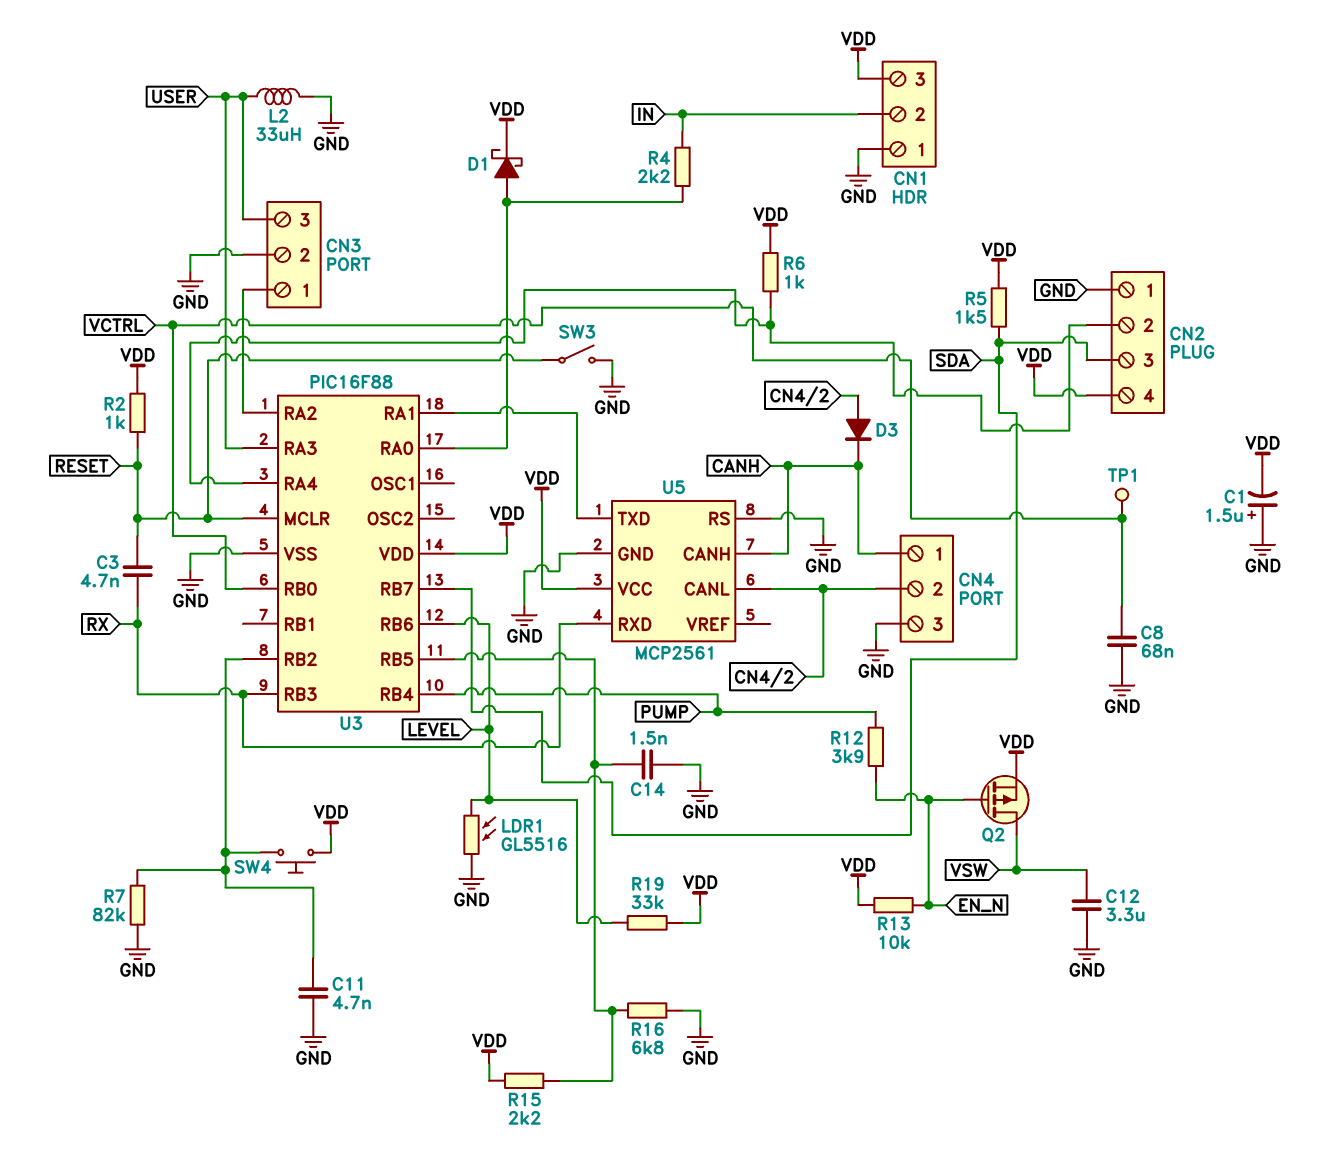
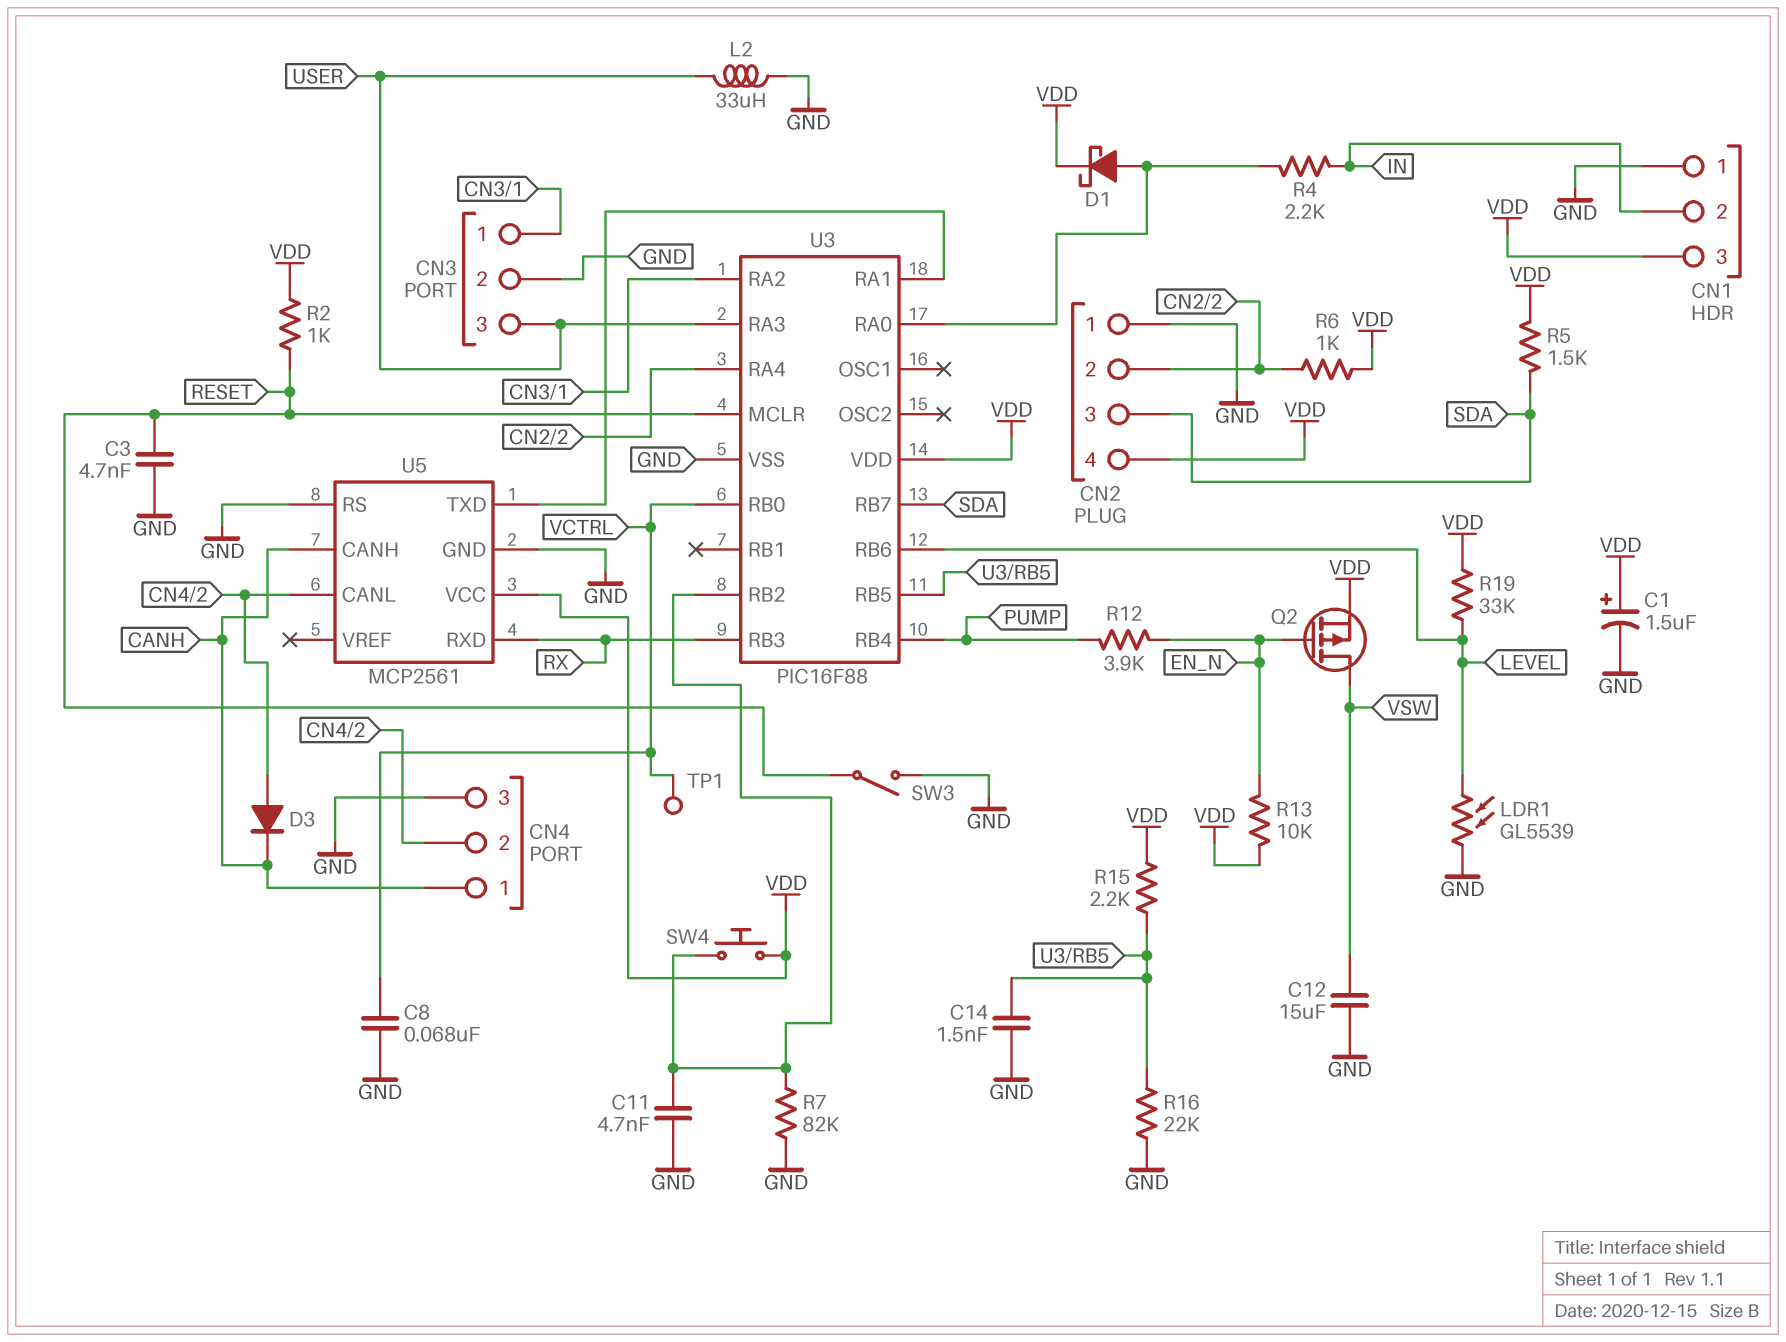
C1: 1.5uF (plus GND, minus VDD) -> 1.5uF (plus VDD, minus GND)
C3: 4.7nF (RESET, RX) -> 4.7nF (GND, RESET)
C12: 3.3uF (GND, VSW) -> 15uF (GND, VSW)
LDR1: GL5516 (GND, LEVEL) -> GL5539 (GND, LEVEL)
R16: 6.8k (GND, U3/RB5) -> 22k (GND, U3/RB5)

